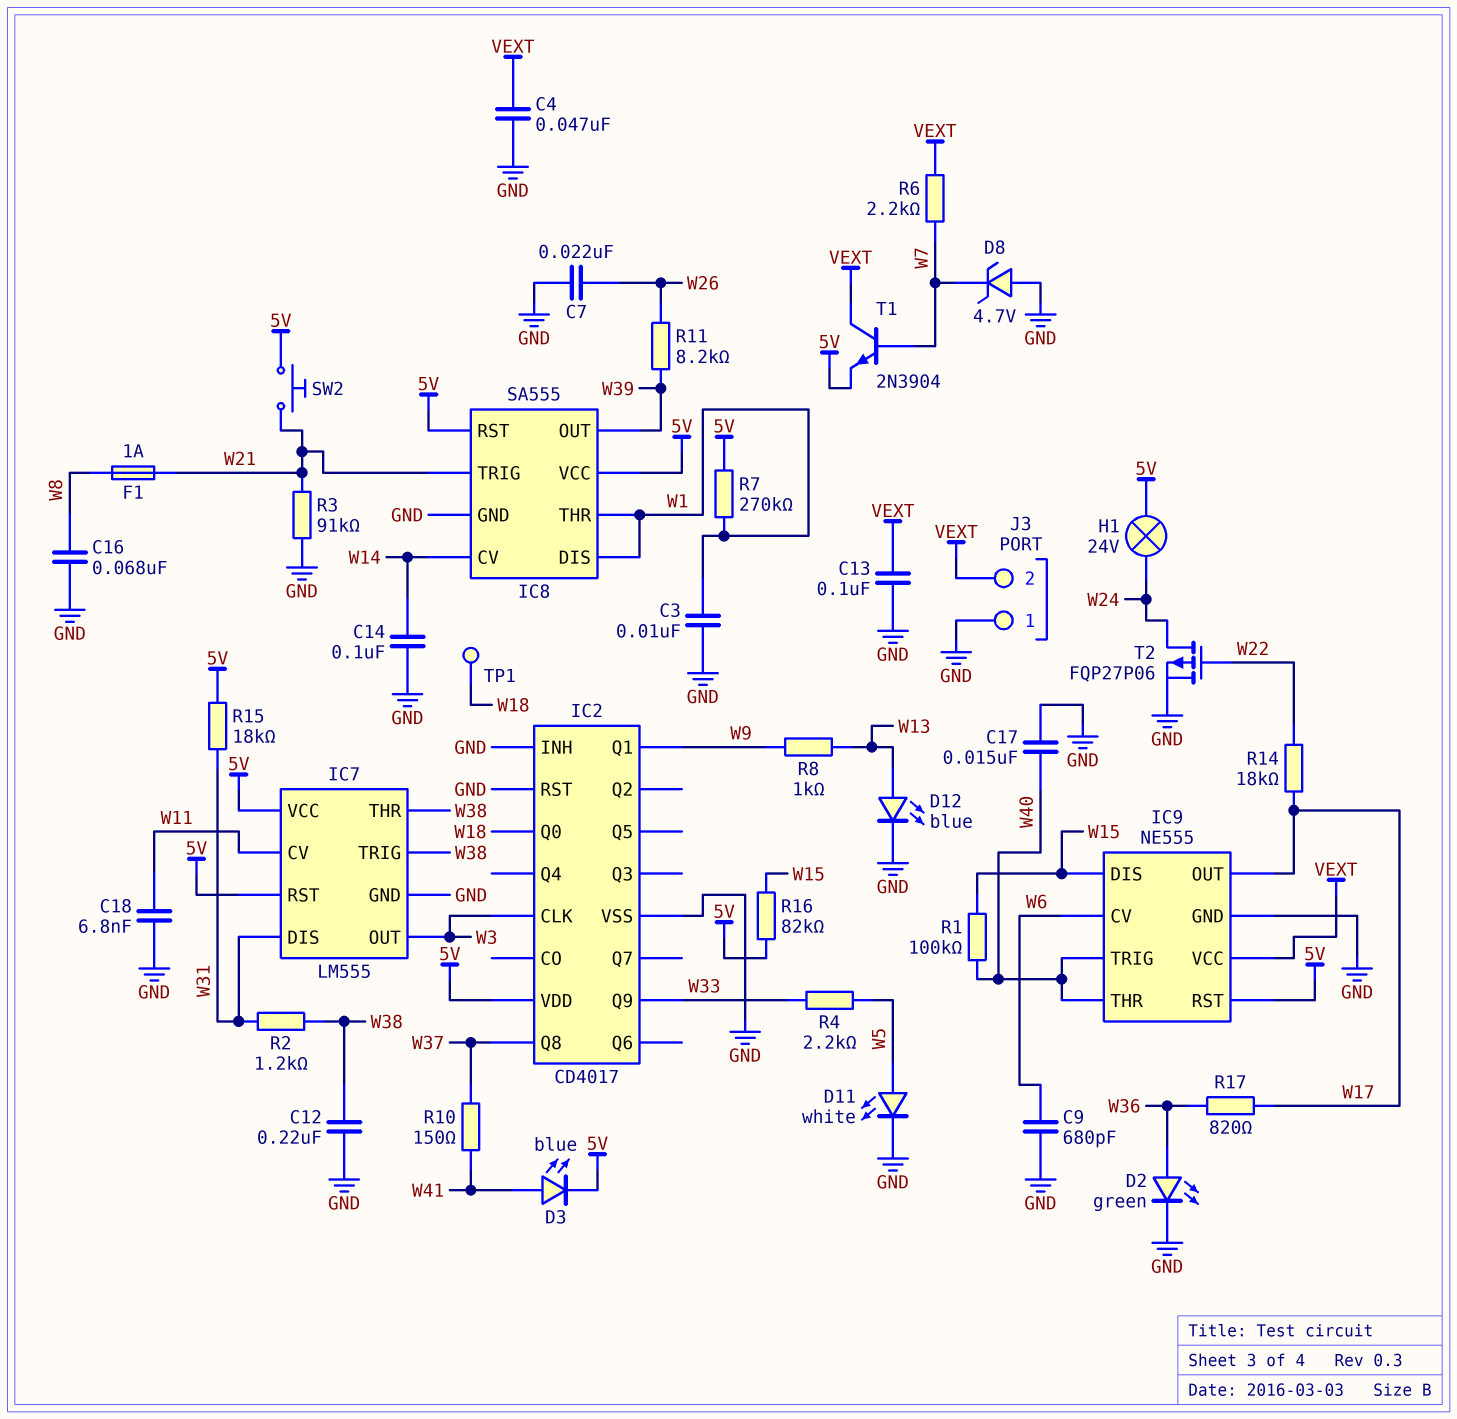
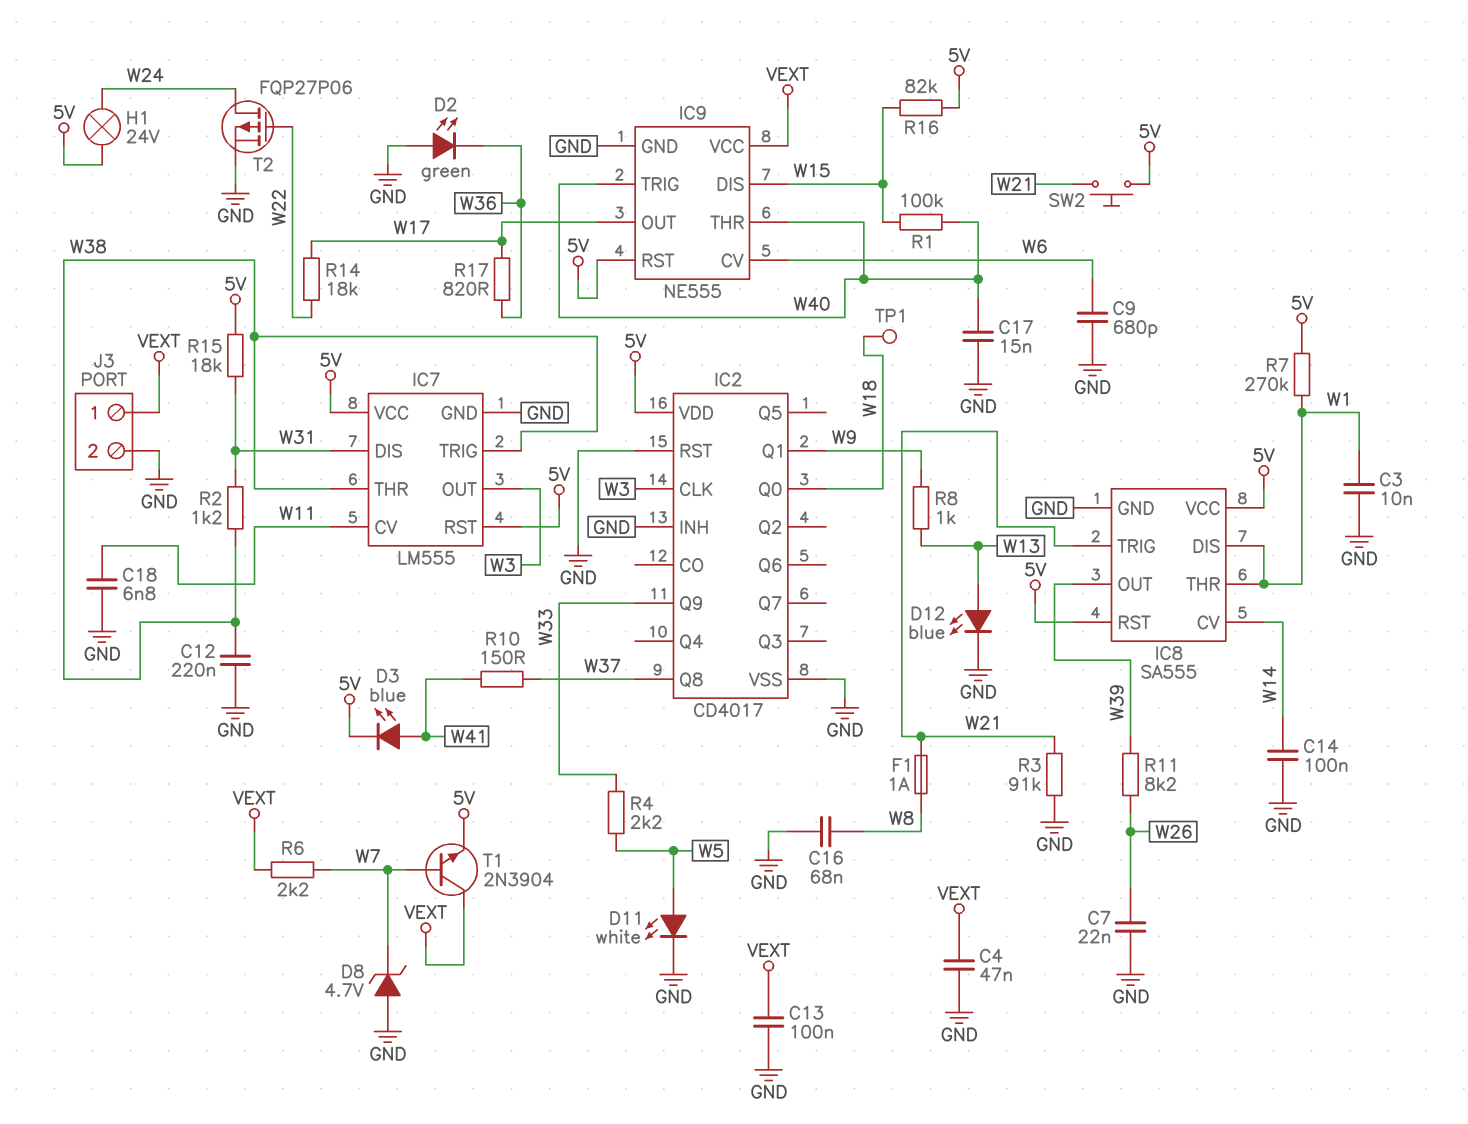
D2: LED green (A W36, K GND) -> LED green (A GND, K W36)
J3 pin 1: GND -> VEXT
J3 pin 2: VEXT -> GND

